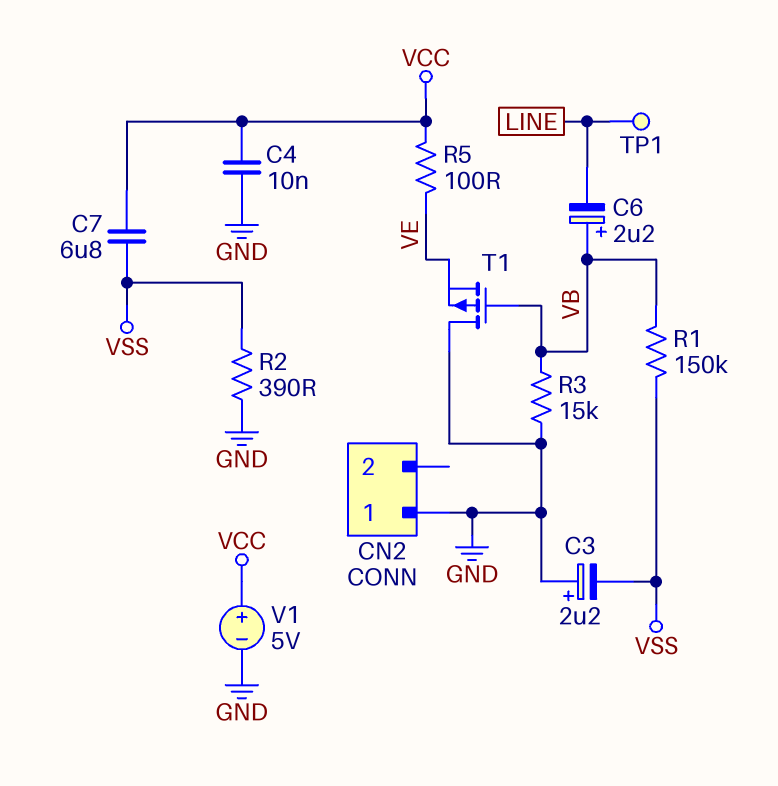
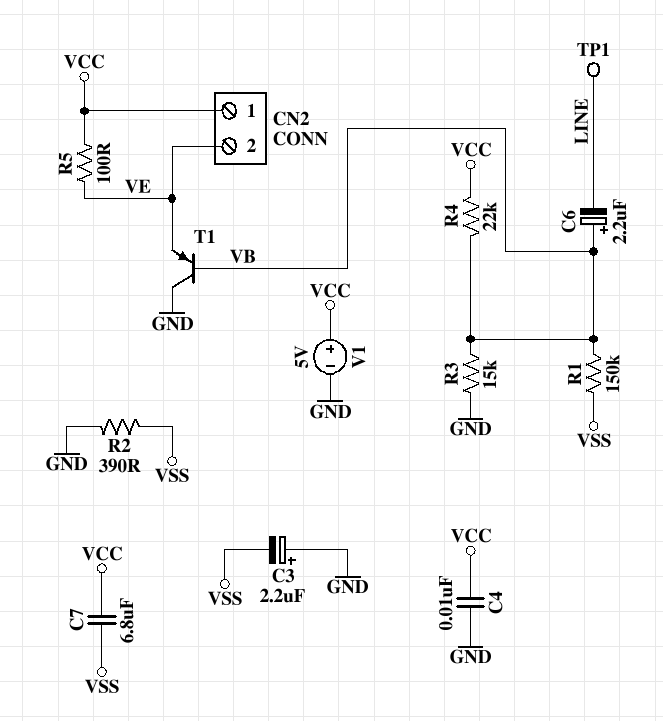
CN2 pin 1: GND -> VCC
CN2 pin 2: none -> VE
R4: none -> 22k (VB, VCC)
T1: PMOS (G VB, D GND, S VE) -> PNP (B VB, C GND, E VE)

